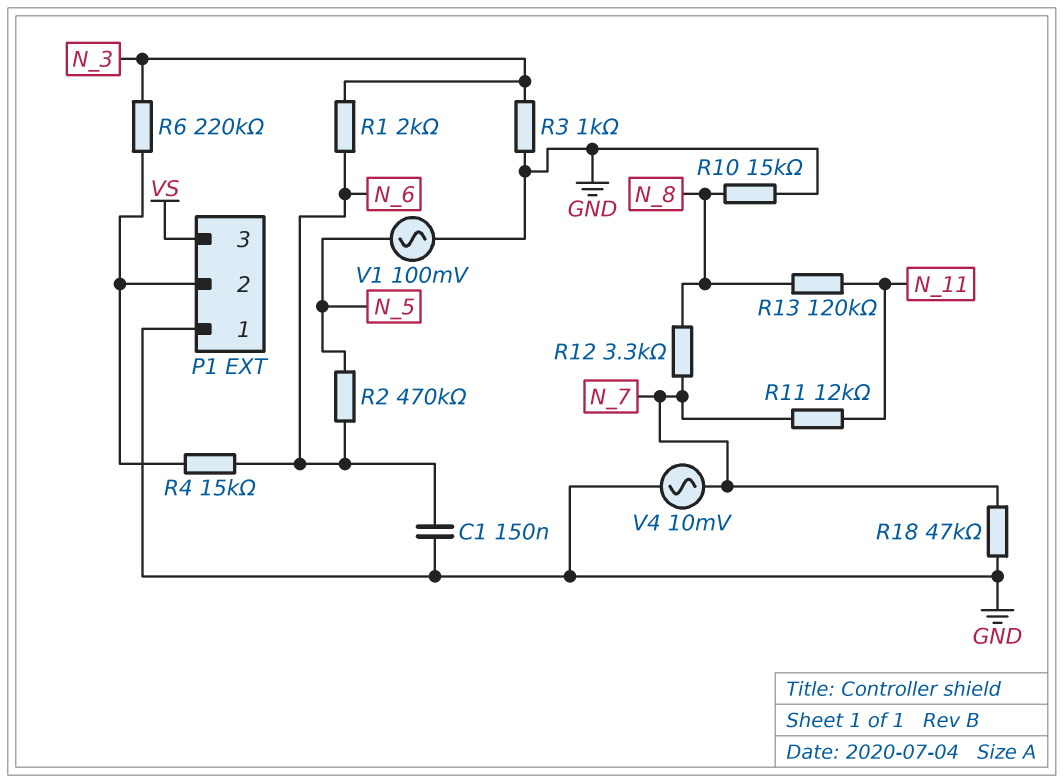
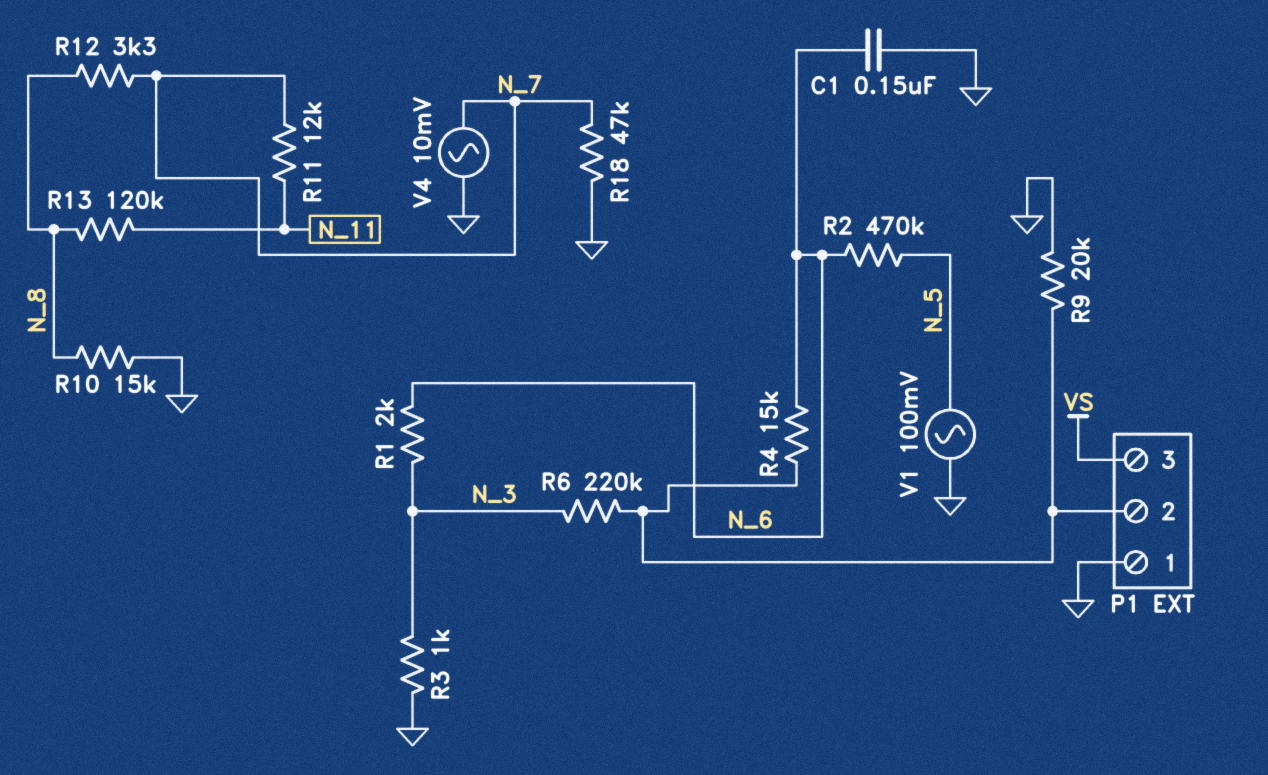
R9: none -> 20k (GND, P1/2)

